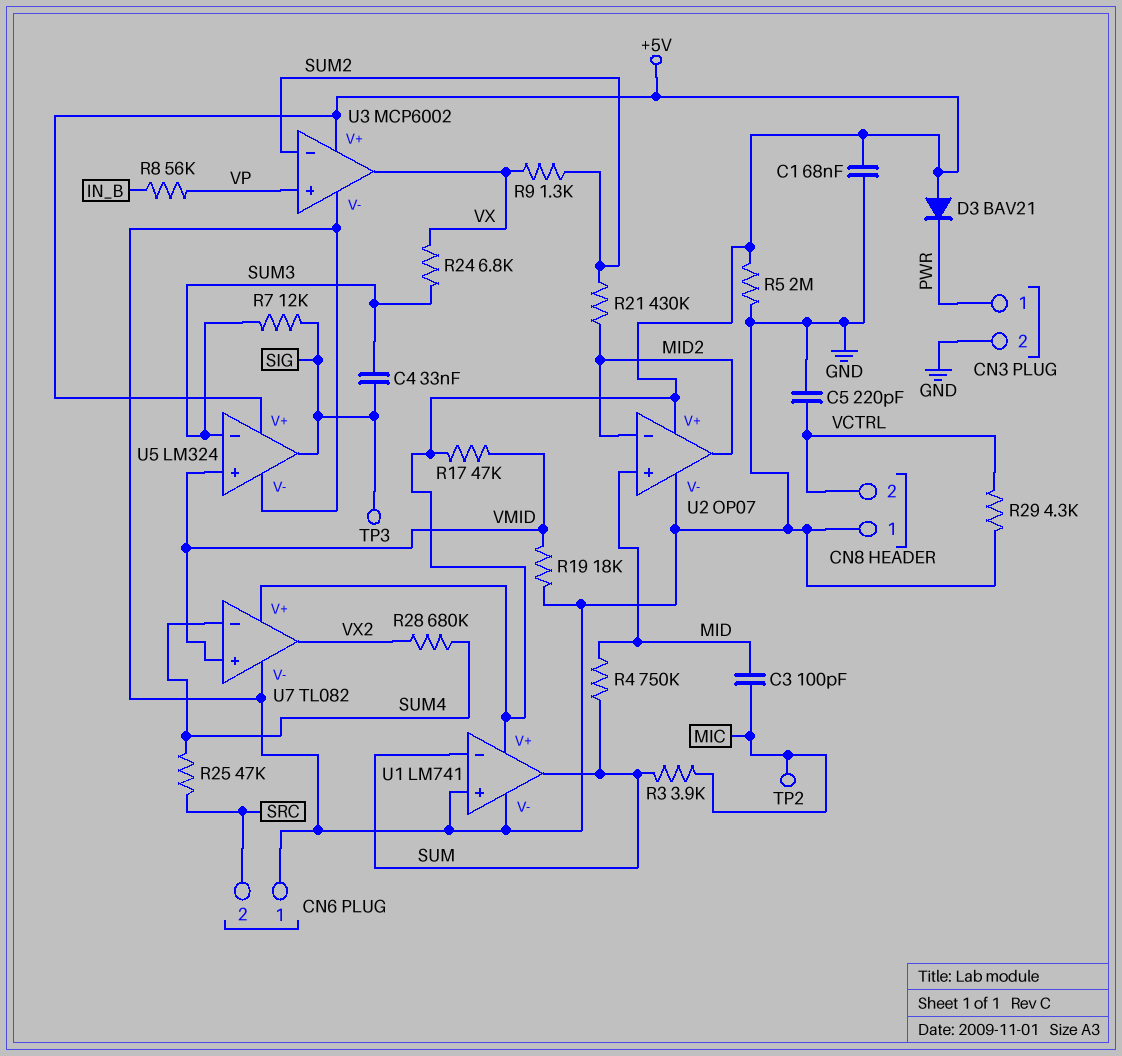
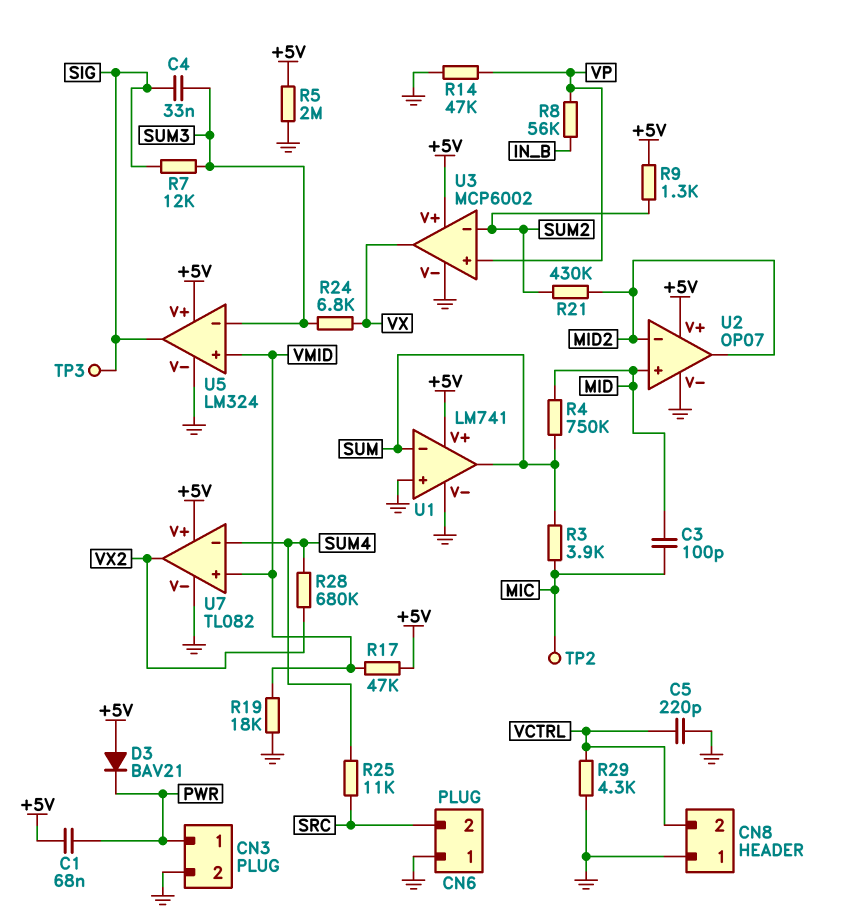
C1: 68nF (+5V, GND) -> 68nF (+5V, PWR)
R9: 1.3k (SUM2, VX) -> 1.3k (+5V, SUM2)
R14: none -> 47k (GND, VP)
R25: 47k (SRC, SUM4) -> 11k (SRC, SUM4)

